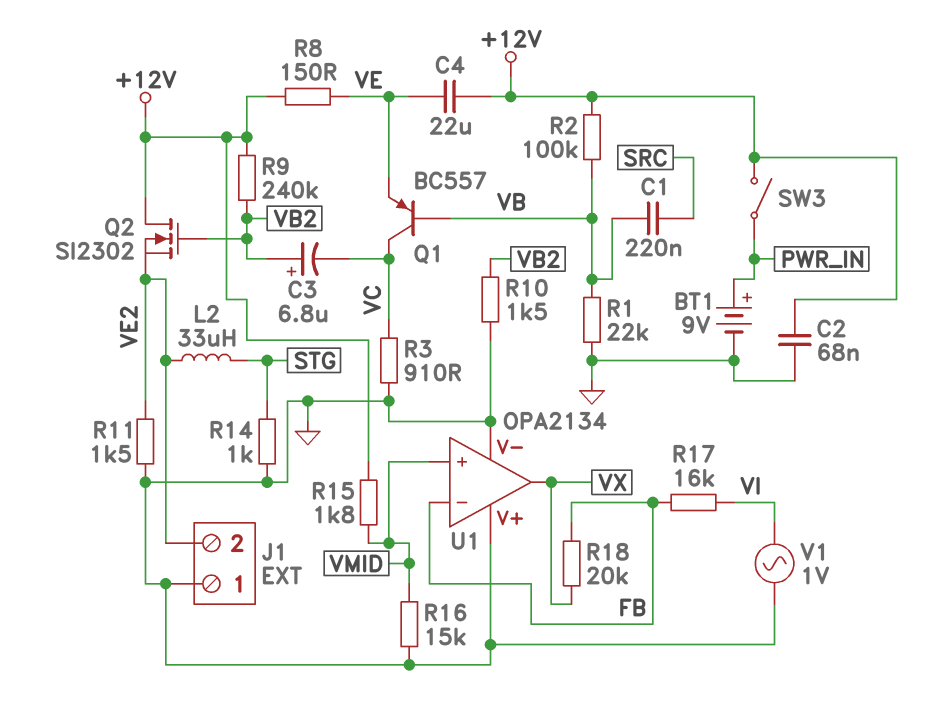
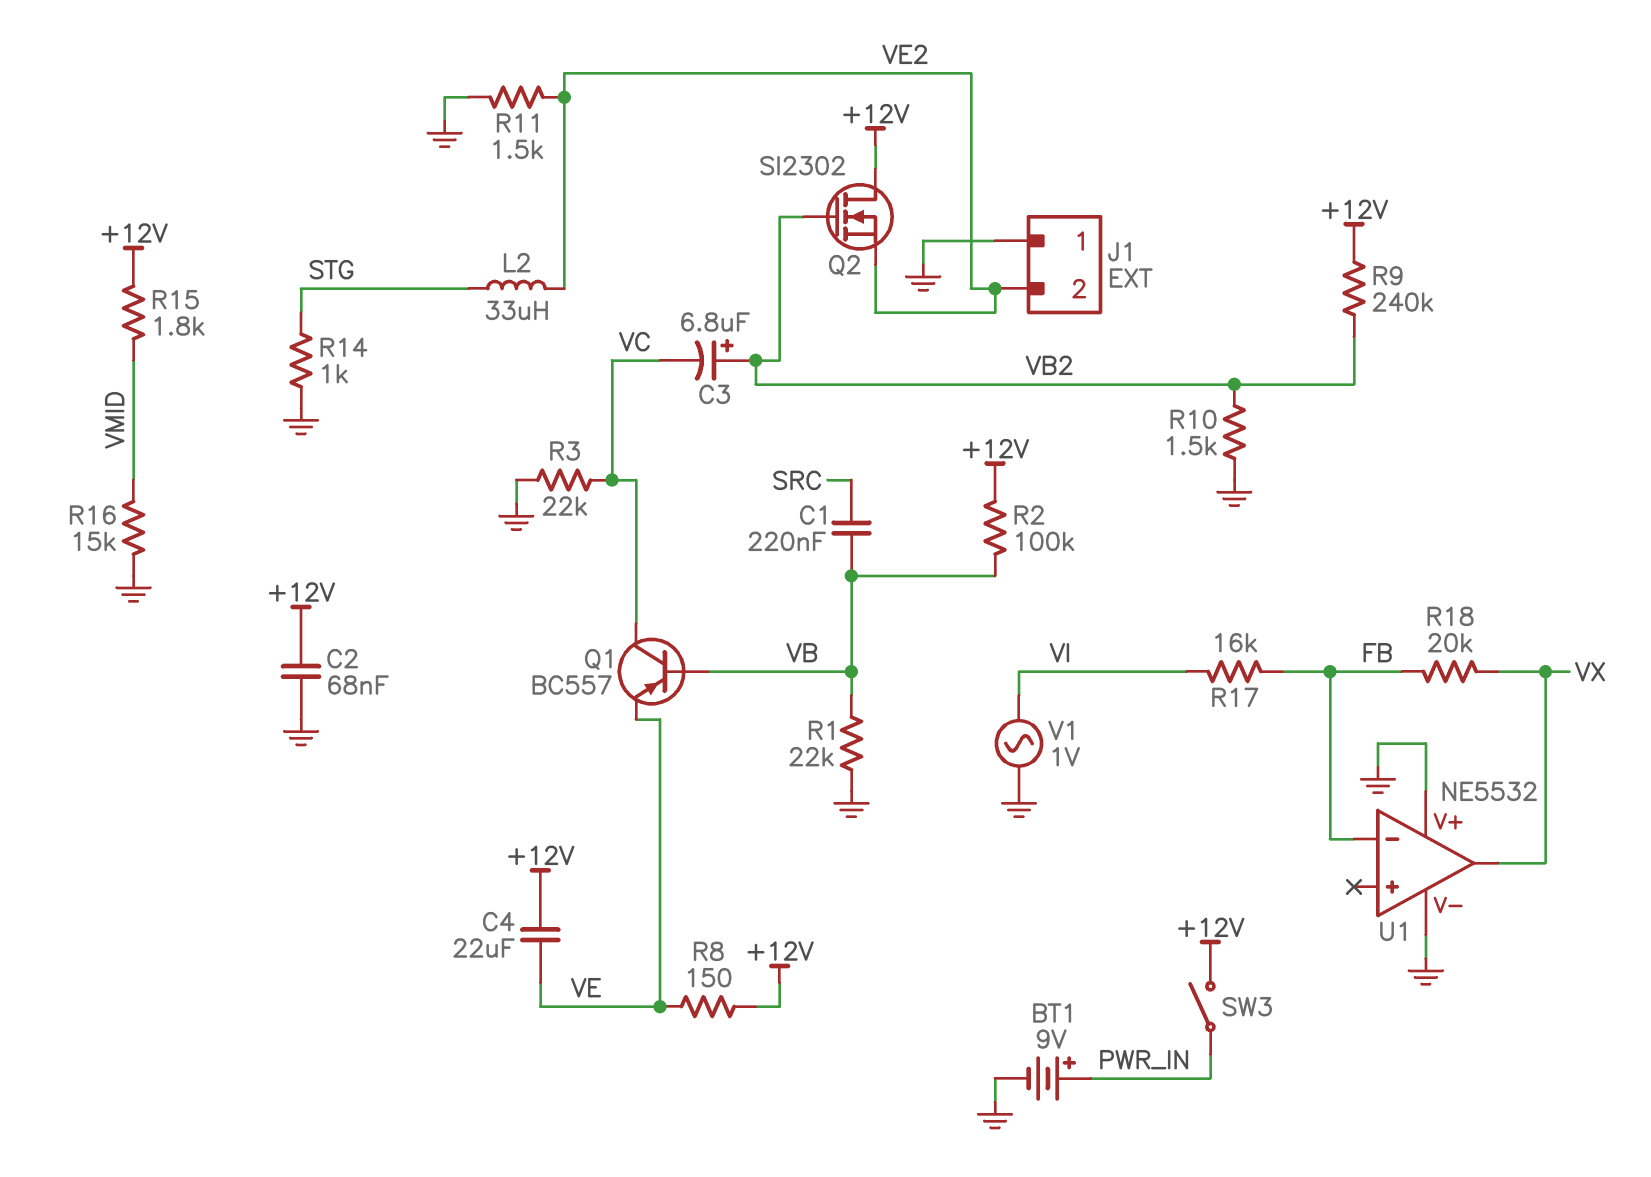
R3: 910 (GND, VC) -> 22k (GND, VC)
U1: OPA2134 -> NE5532
U1 pin in+: VMID -> none

